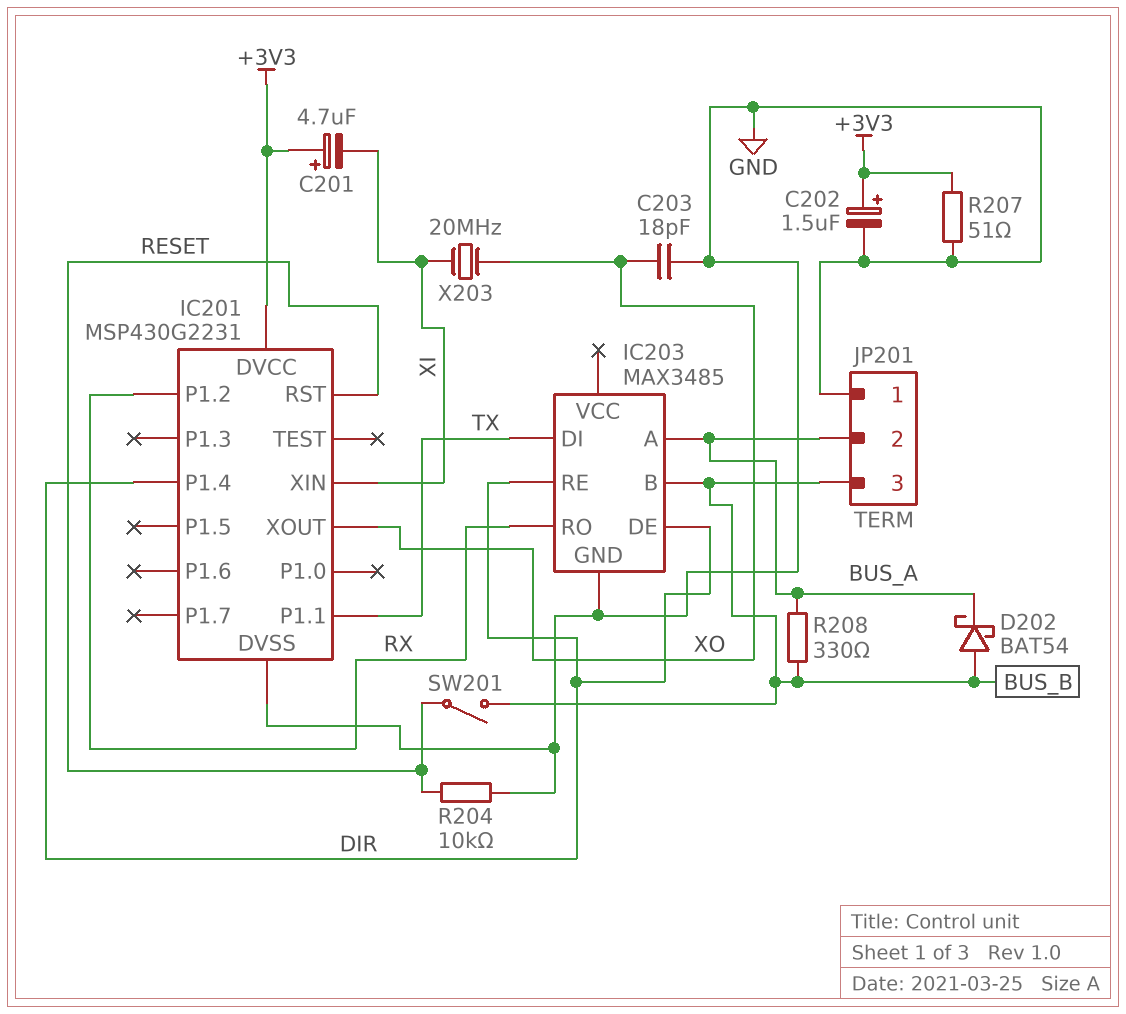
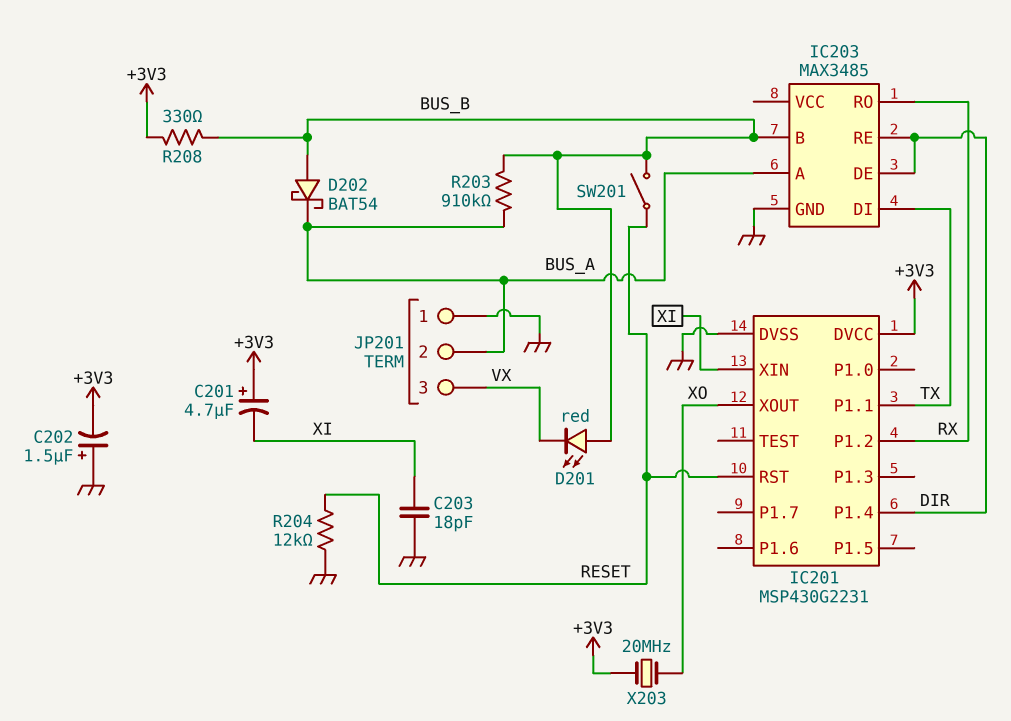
C202: 1.5uF (plus +3V3, minus GND) -> 1.5uF (plus GND, minus +3V3)
C203: 18pF (GND, XO) -> 18pF (GND, XI)
D201: none -> LED red (A BUS_B, K VX)
JP201 pin 3: BUS_B -> VX
R203: none -> 910k (BUS_A, BUS_B)
R204: 10k (GND, RESET) -> 12k (GND, RESET)
R207: 51 (+3V3, GND) -> none
R208: 330 (BUS_A, BUS_B) -> 330 (+3V3, BUS_B)
X203: 20MHz (XI, XO) -> 20MHz (+3V3, XO)

